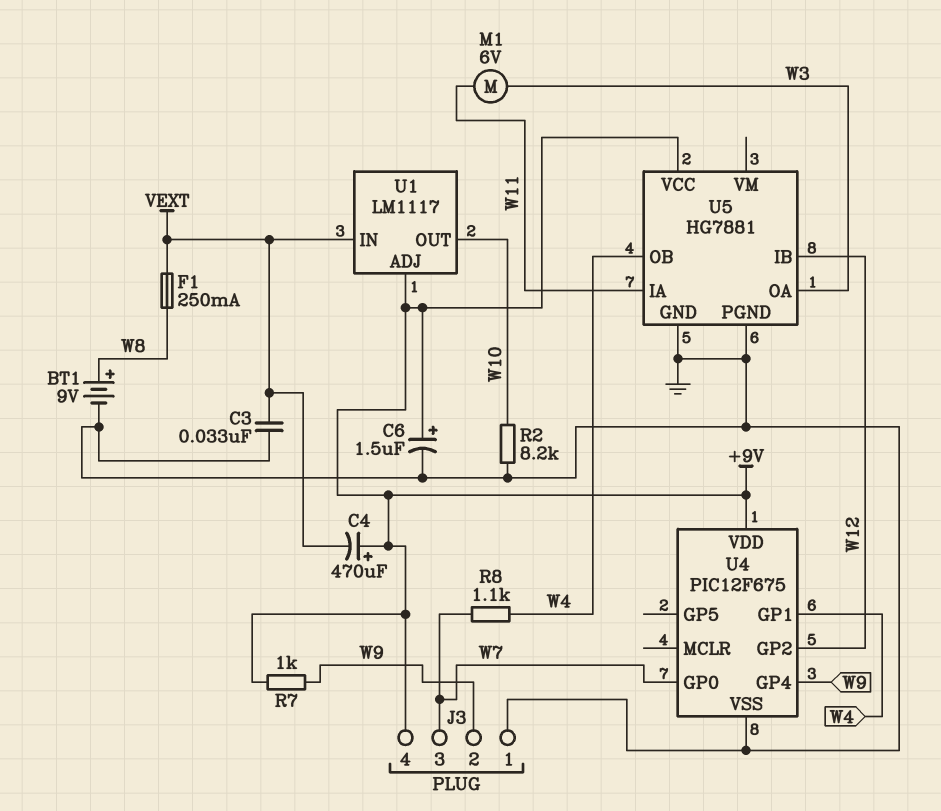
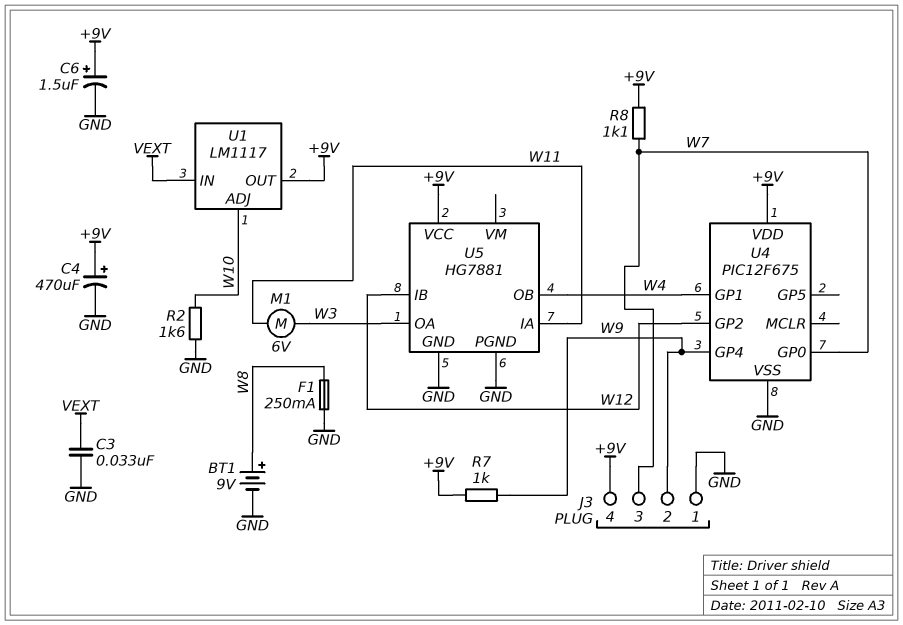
C4: 470uF (plus +9V, minus VEXT) -> 470uF (plus +9V, minus GND)
F1: 250mA (VEXT, W8) -> 250mA (GND, W8)
R2: 8.2k (GND, W10) -> 1.6k (GND, W10)
R8: 1.1k (W4, W7) -> 1.1k (+9V, W7)
U1 pin ADJ: +9V -> W10
U1 pin OUT: W10 -> +9V

